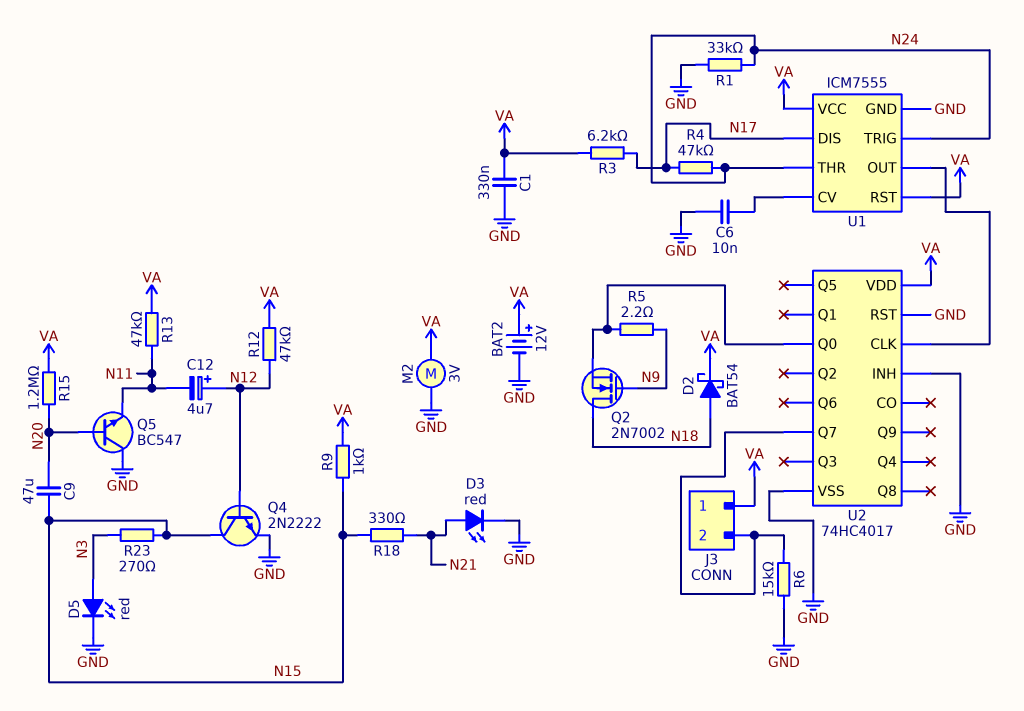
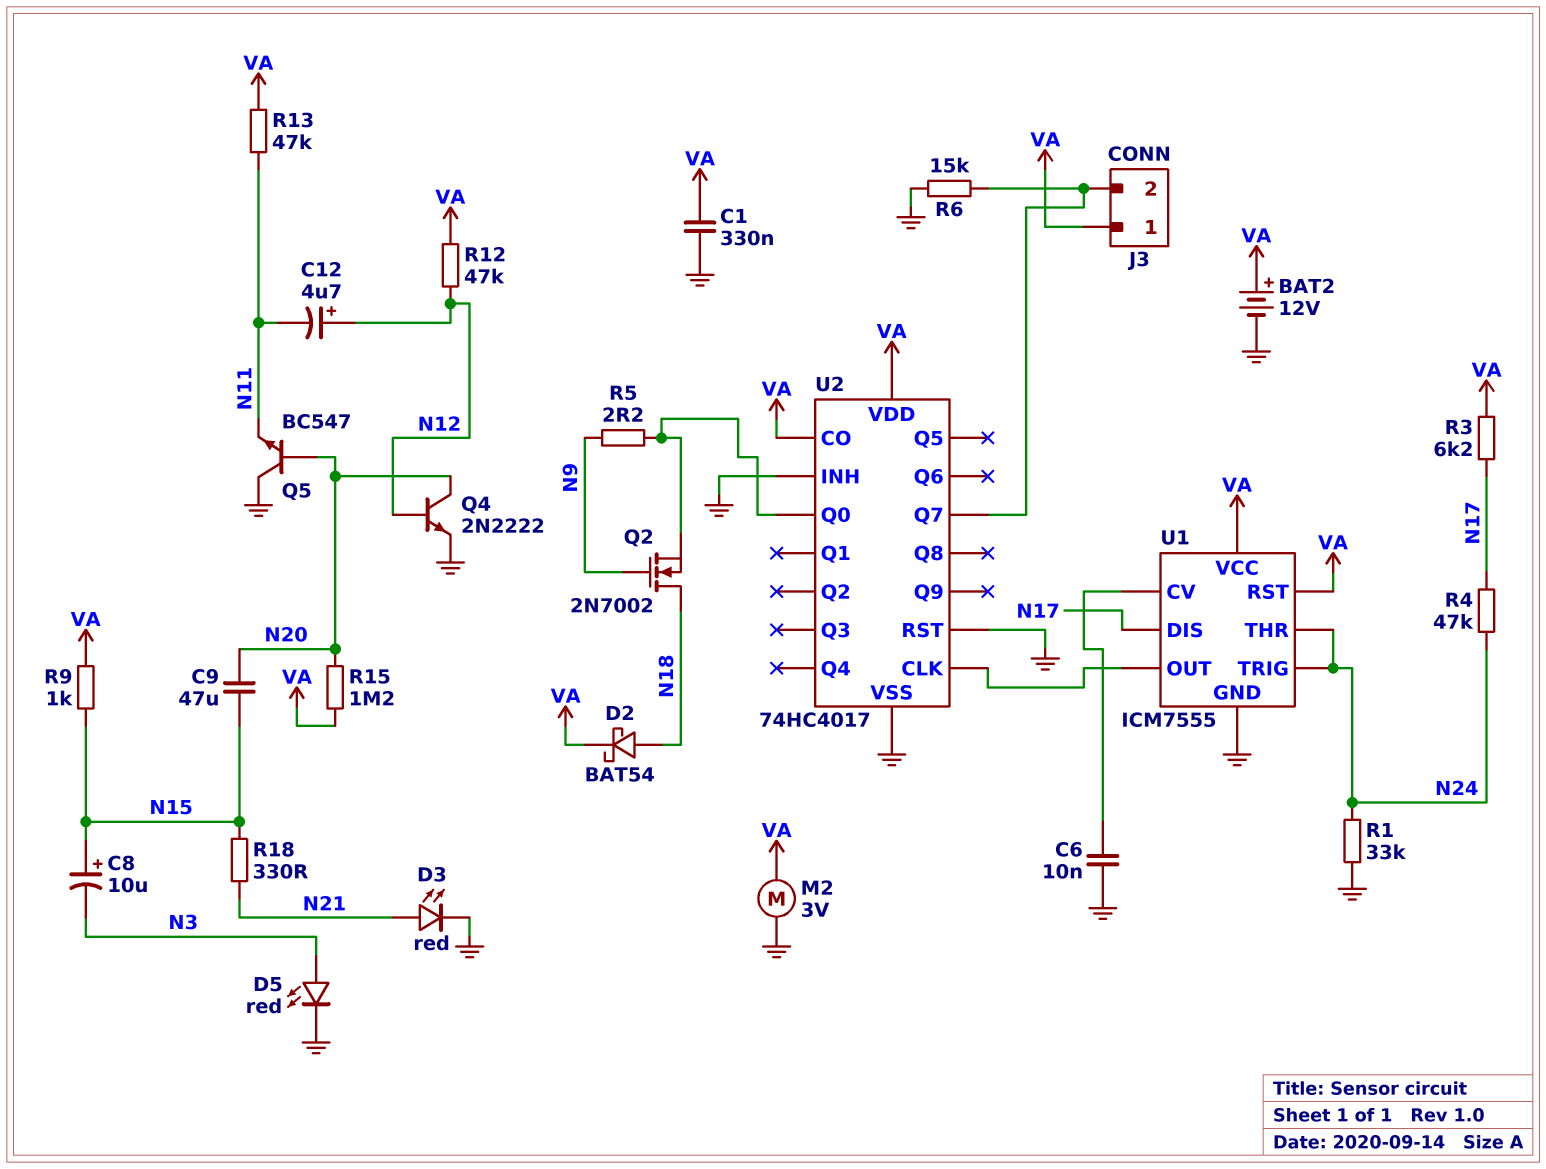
C8: none -> 10uF (plus N15, minus N3)
Q4: NPN 2N2222 (B N12, C N15, E GND) -> NPN 2N2222 (B N12, C N20, E GND)
R23: 270 (N3, N15) -> none
U2 pin CO: none -> VA

